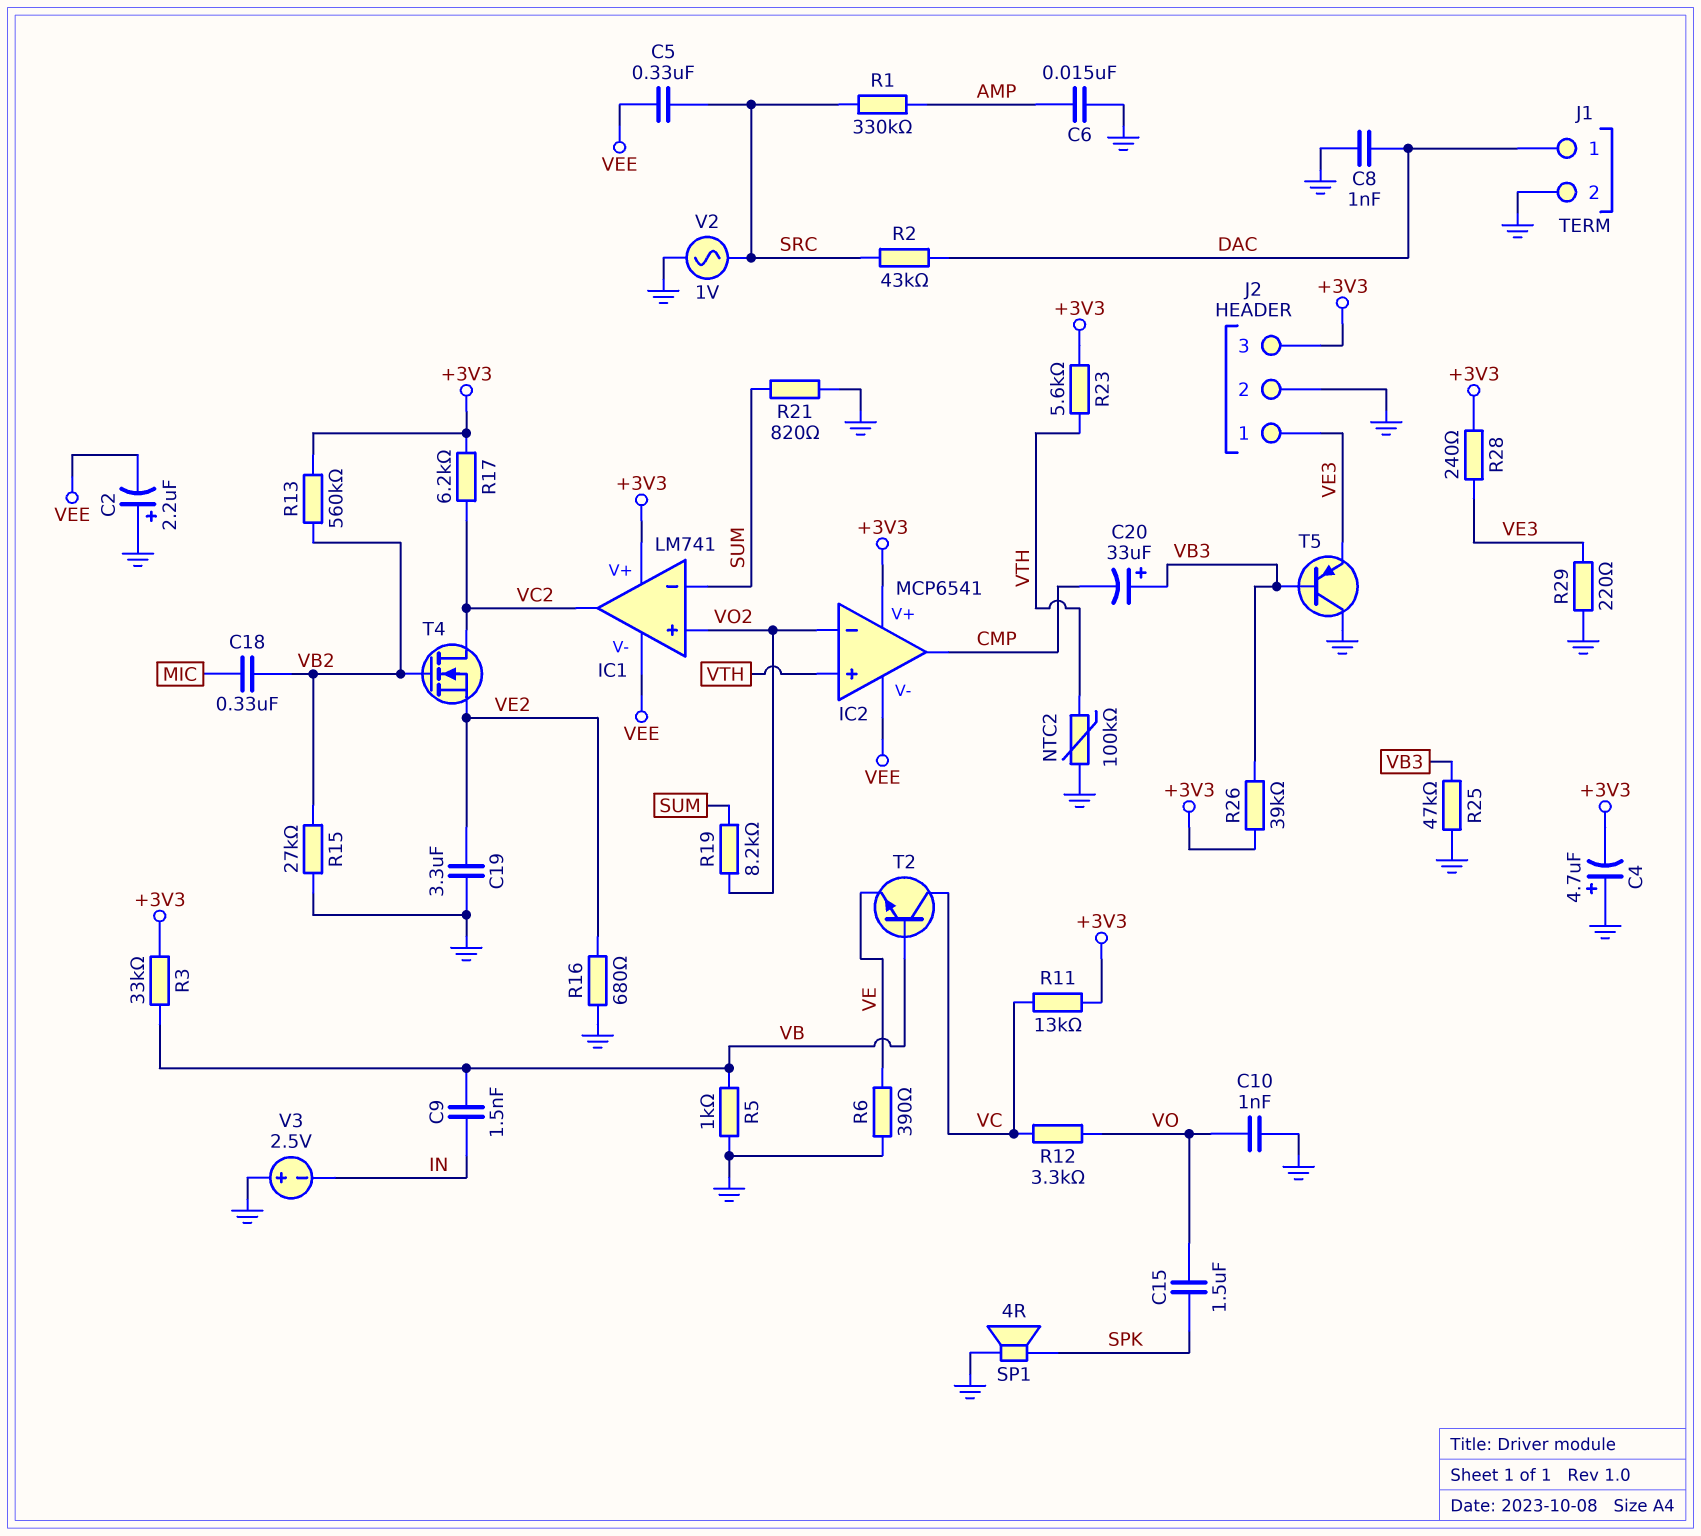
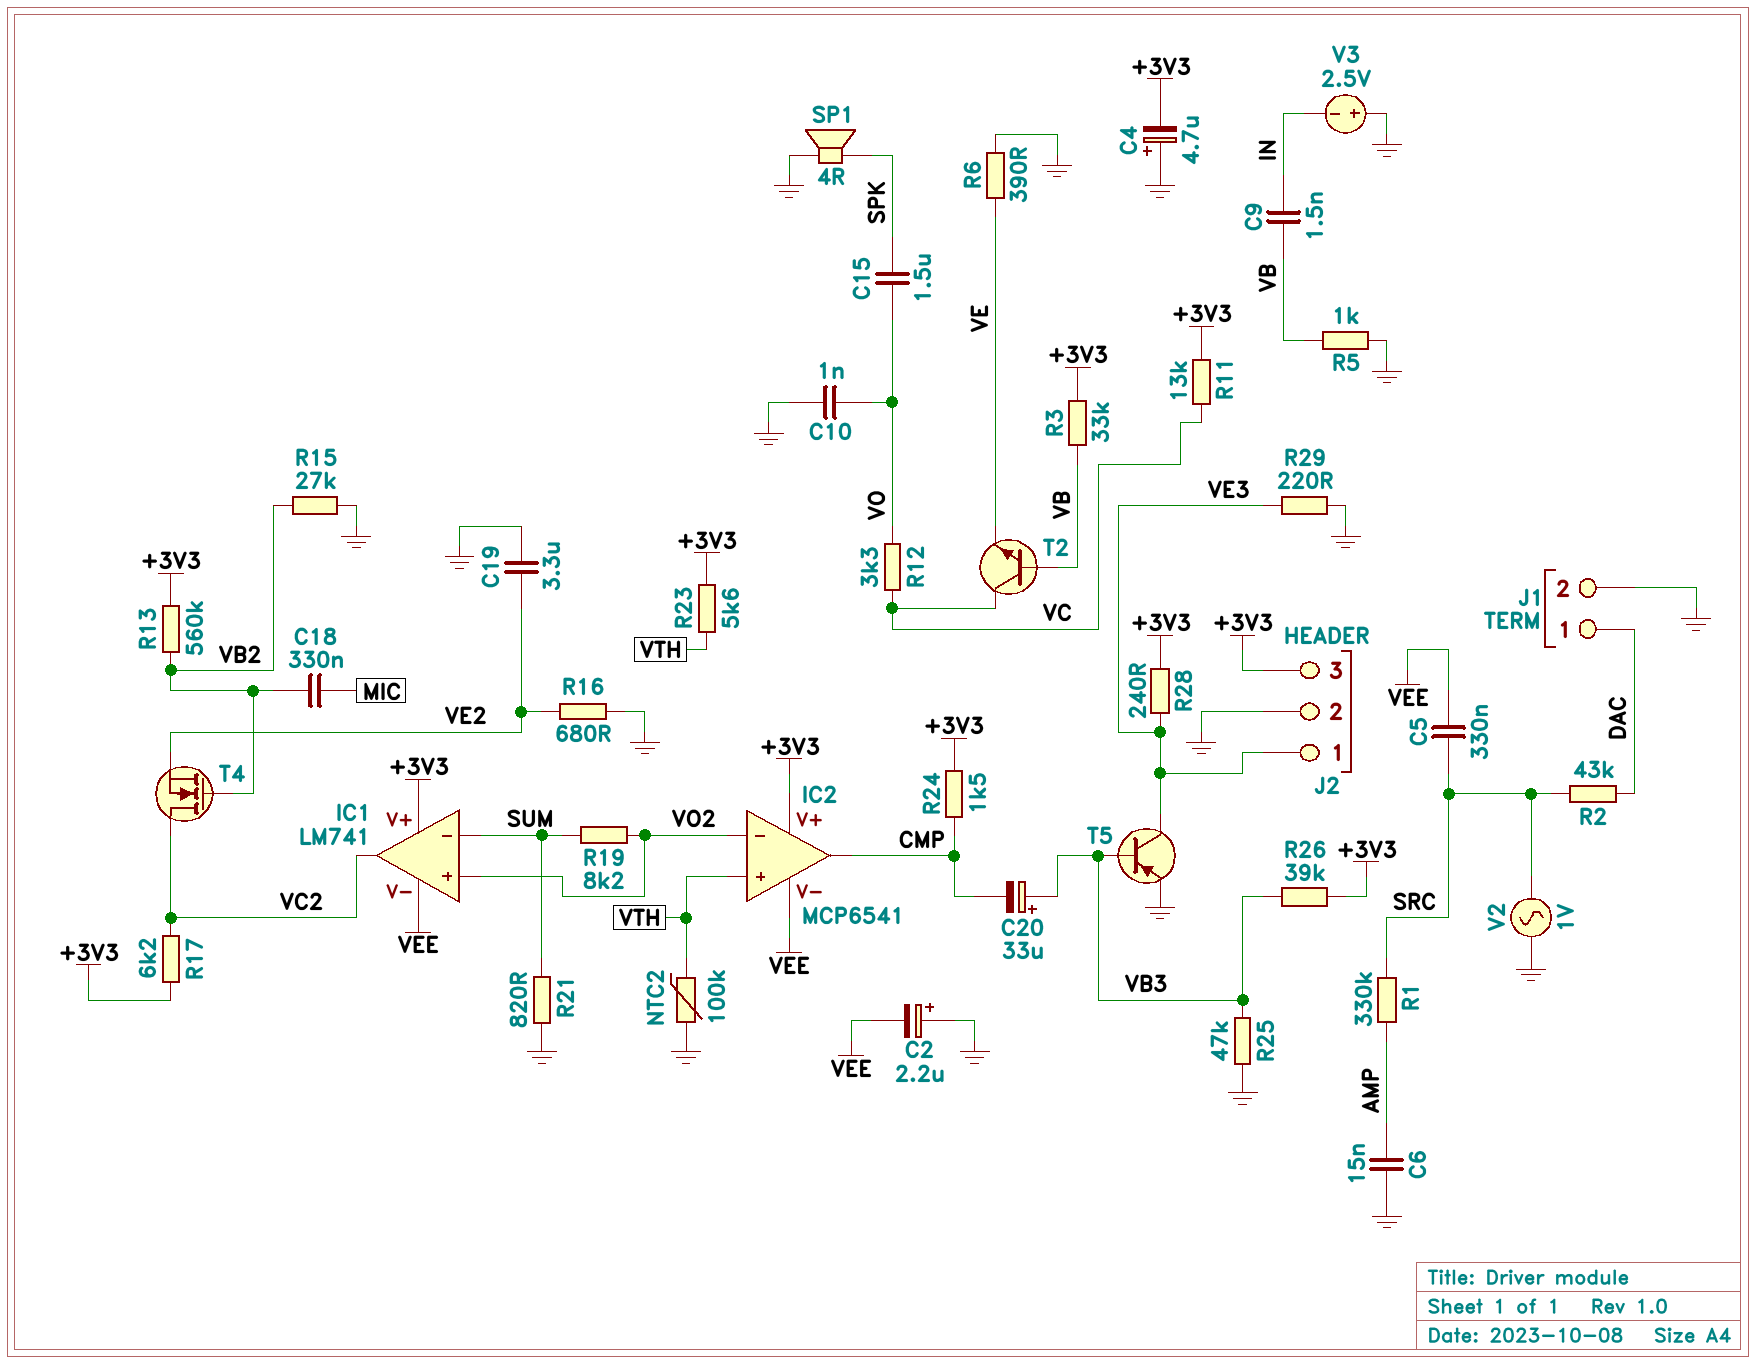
C8: 1nF (DAC, GND) -> none
R24: none -> 1.5k (+3V3, CMP)
T5: PNP (B VB3, C GND, E VE3) -> PNP (B VB3, C VE3, E GND)

